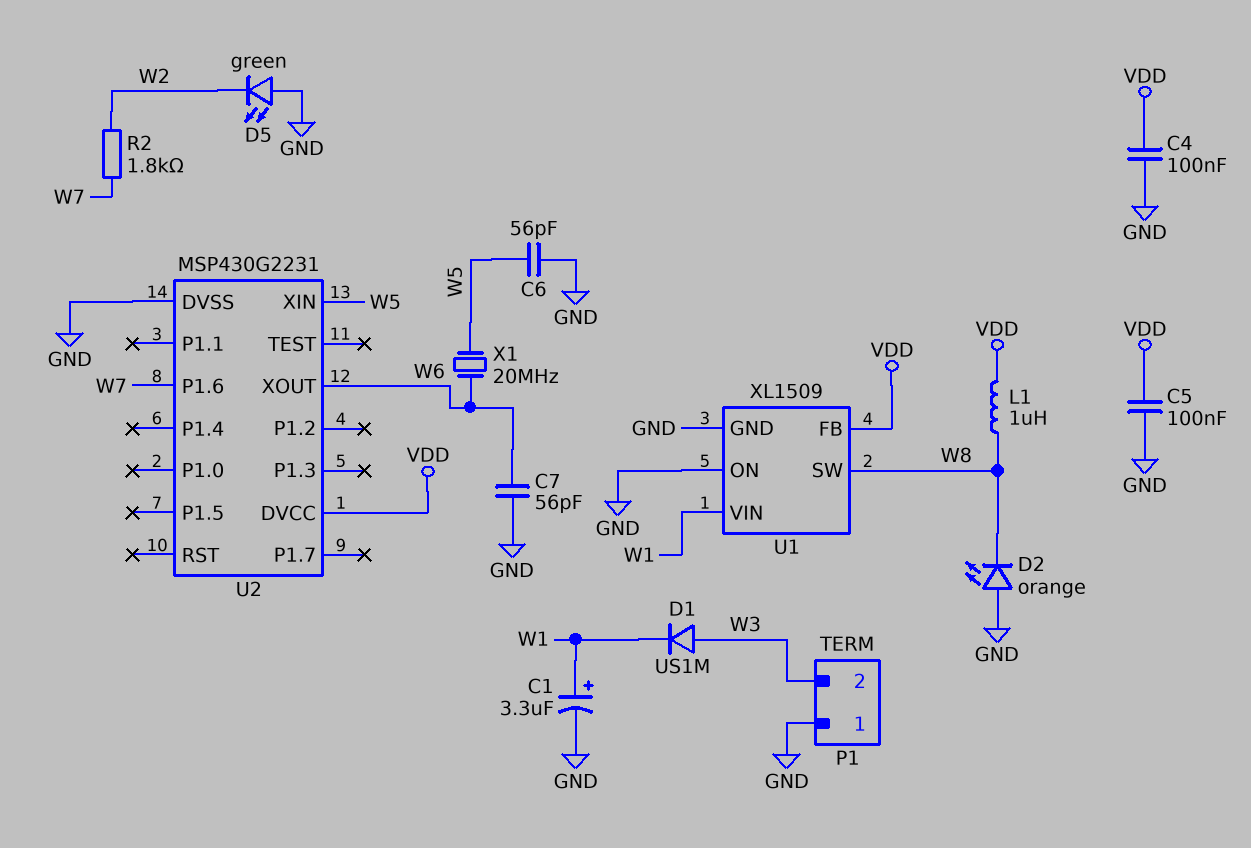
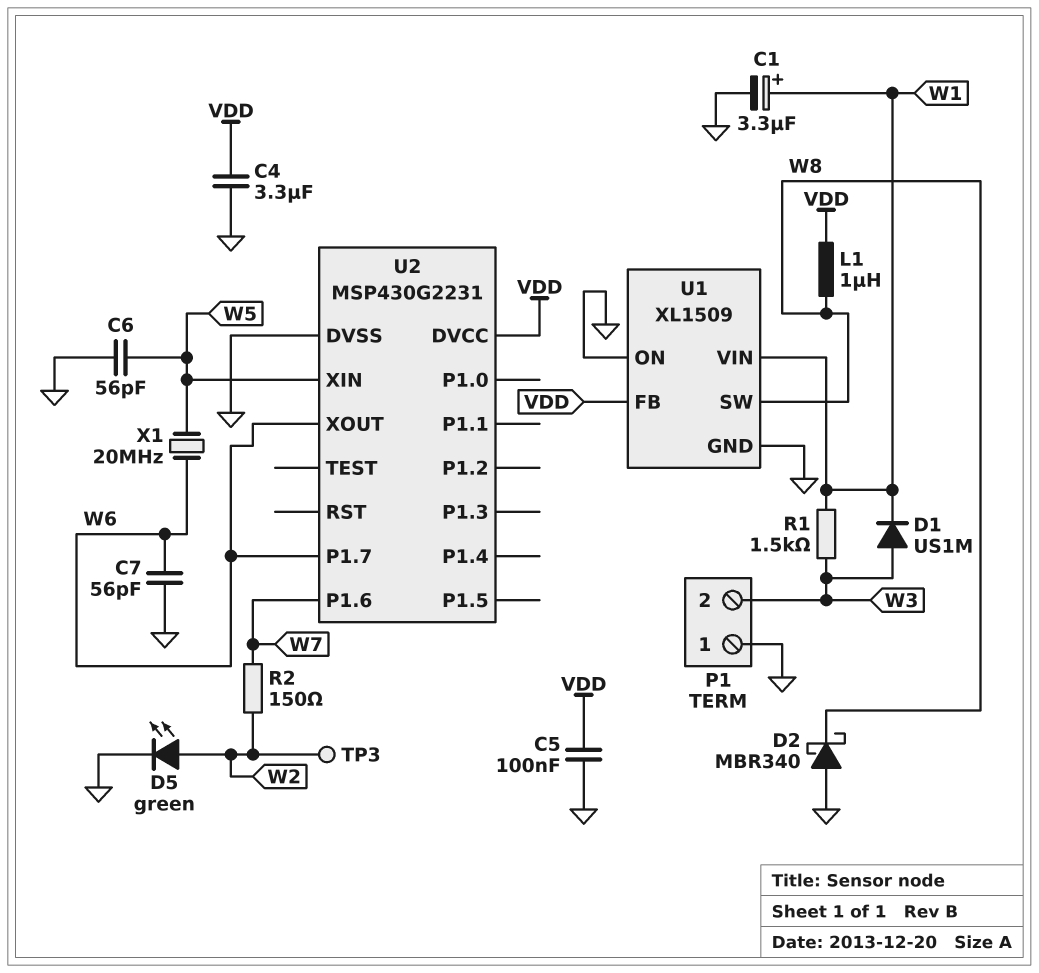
C4: 100nF (GND, VDD) -> 3.3uF (GND, VDD)
D2: LED orange (A GND, K W8) -> schottky MBR340 (A GND, K W8)
D5: LED green (A GND, K W2) -> LED green (A W2, K GND)
R1: none -> 1.5k (W1, W3)
R2: 1.8k (W2, W7) -> 150 (W2, W7)
TP3: none -> test point (W2)
U2 pin P1.7: none -> W6

